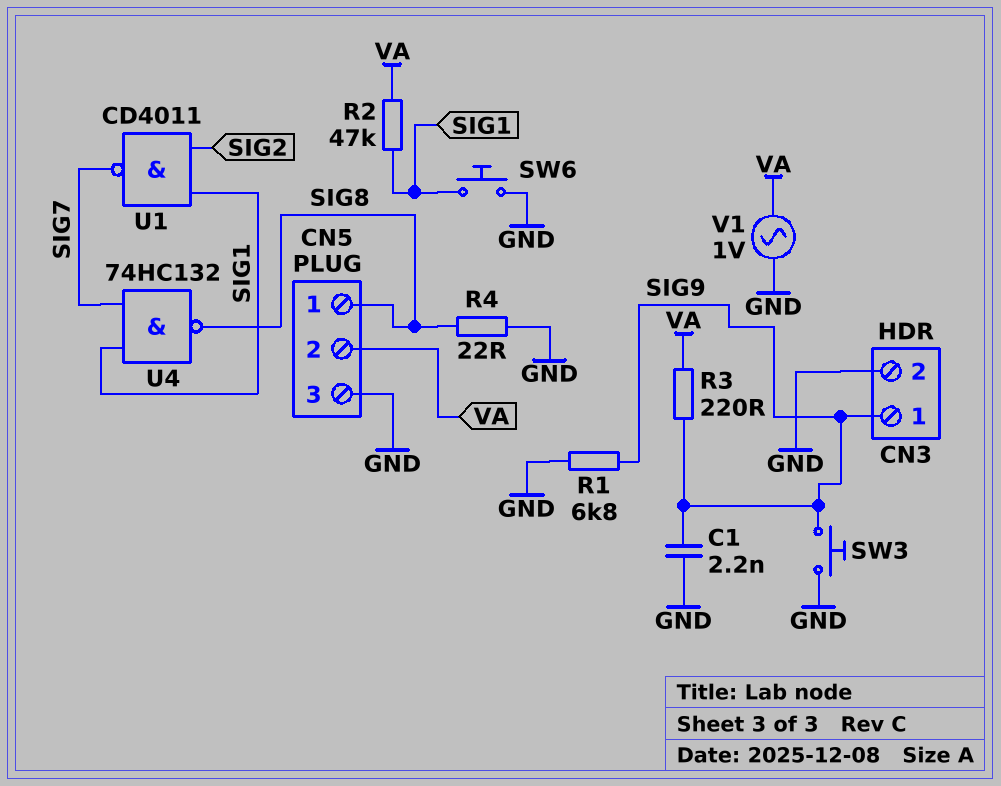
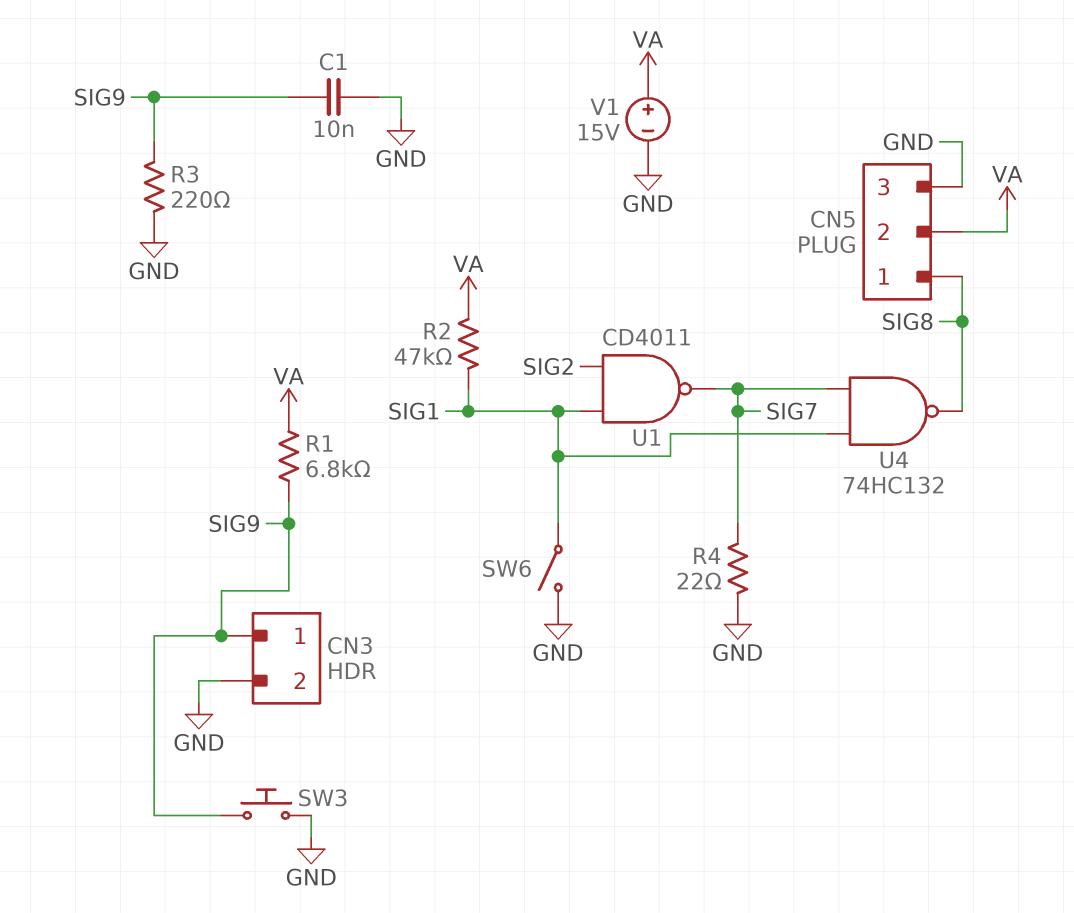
C1: 2.2nF (GND, SIG9) -> 10nF (GND, SIG9)
R1: 6.8k (GND, SIG9) -> 6.8k (SIG9, VA)
R3: 220 (SIG9, VA) -> 220 (GND, SIG9)
R4: 22 (GND, SIG8) -> 22 (GND, SIG7)
SW6: button (GND, SIG1) -> switch (GND, SIG1)
V1: AC 1V (GND, VA) -> 15V (plus VA, minus GND)

